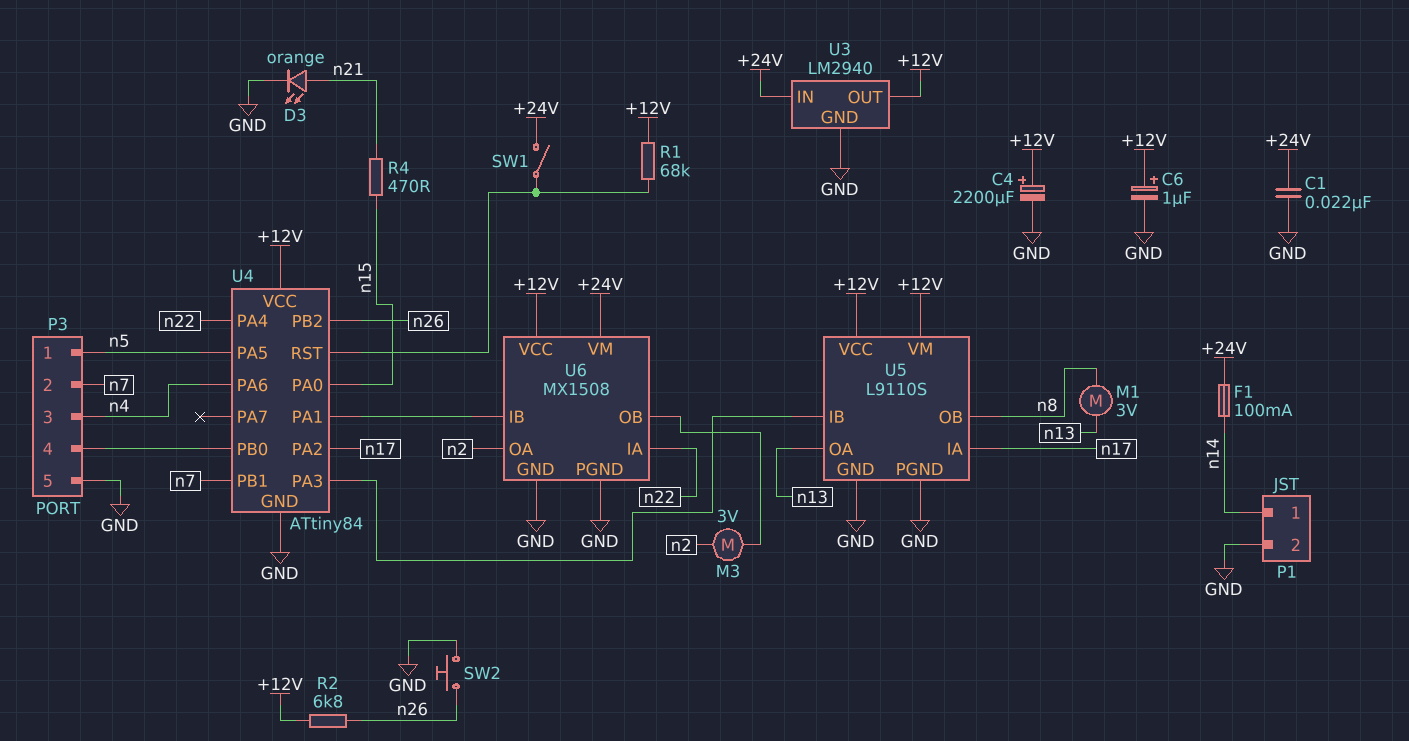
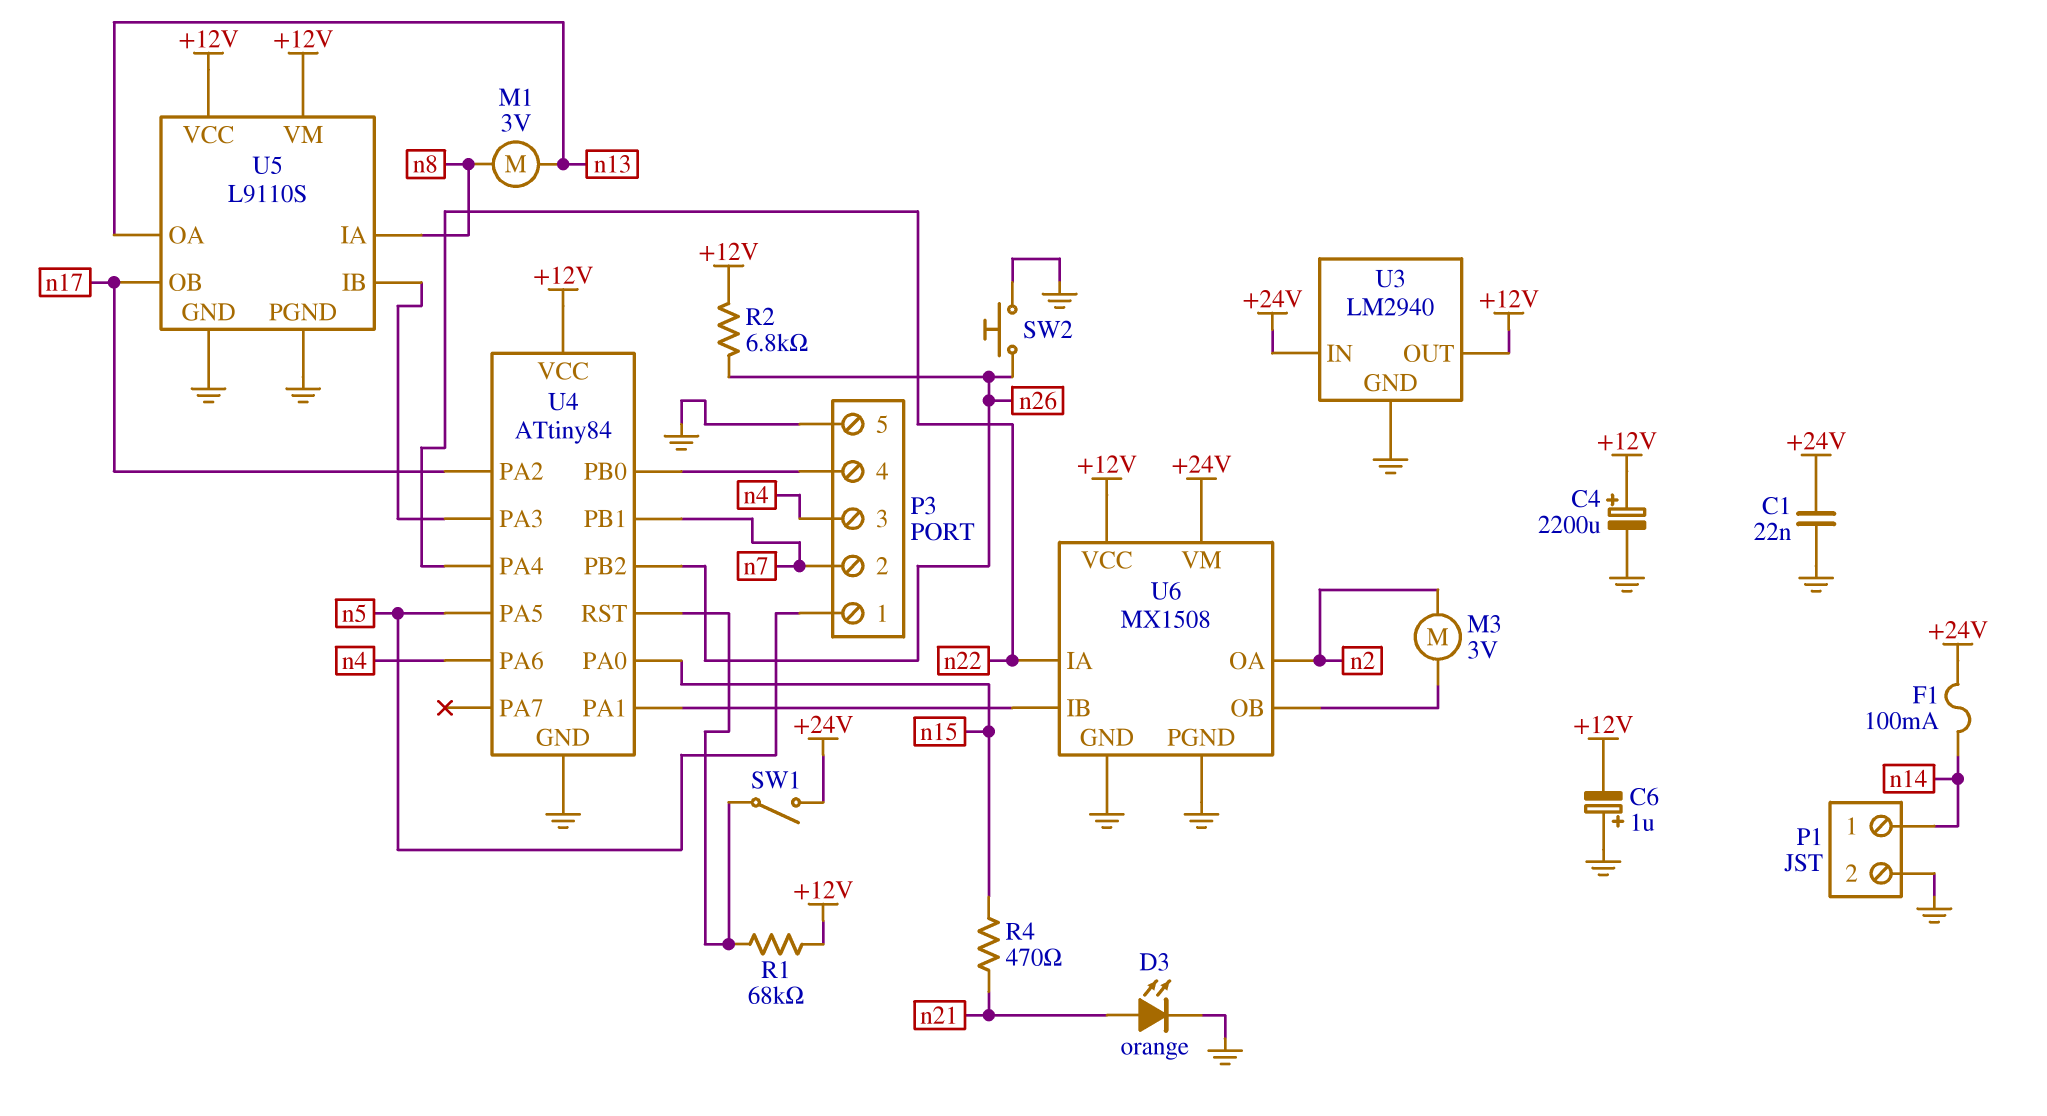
C6: 1uF (plus +12V, minus GND) -> 1uF (plus GND, minus +12V)
U5 pin IA: n17 -> n8
U5 pin OB: n8 -> n17

